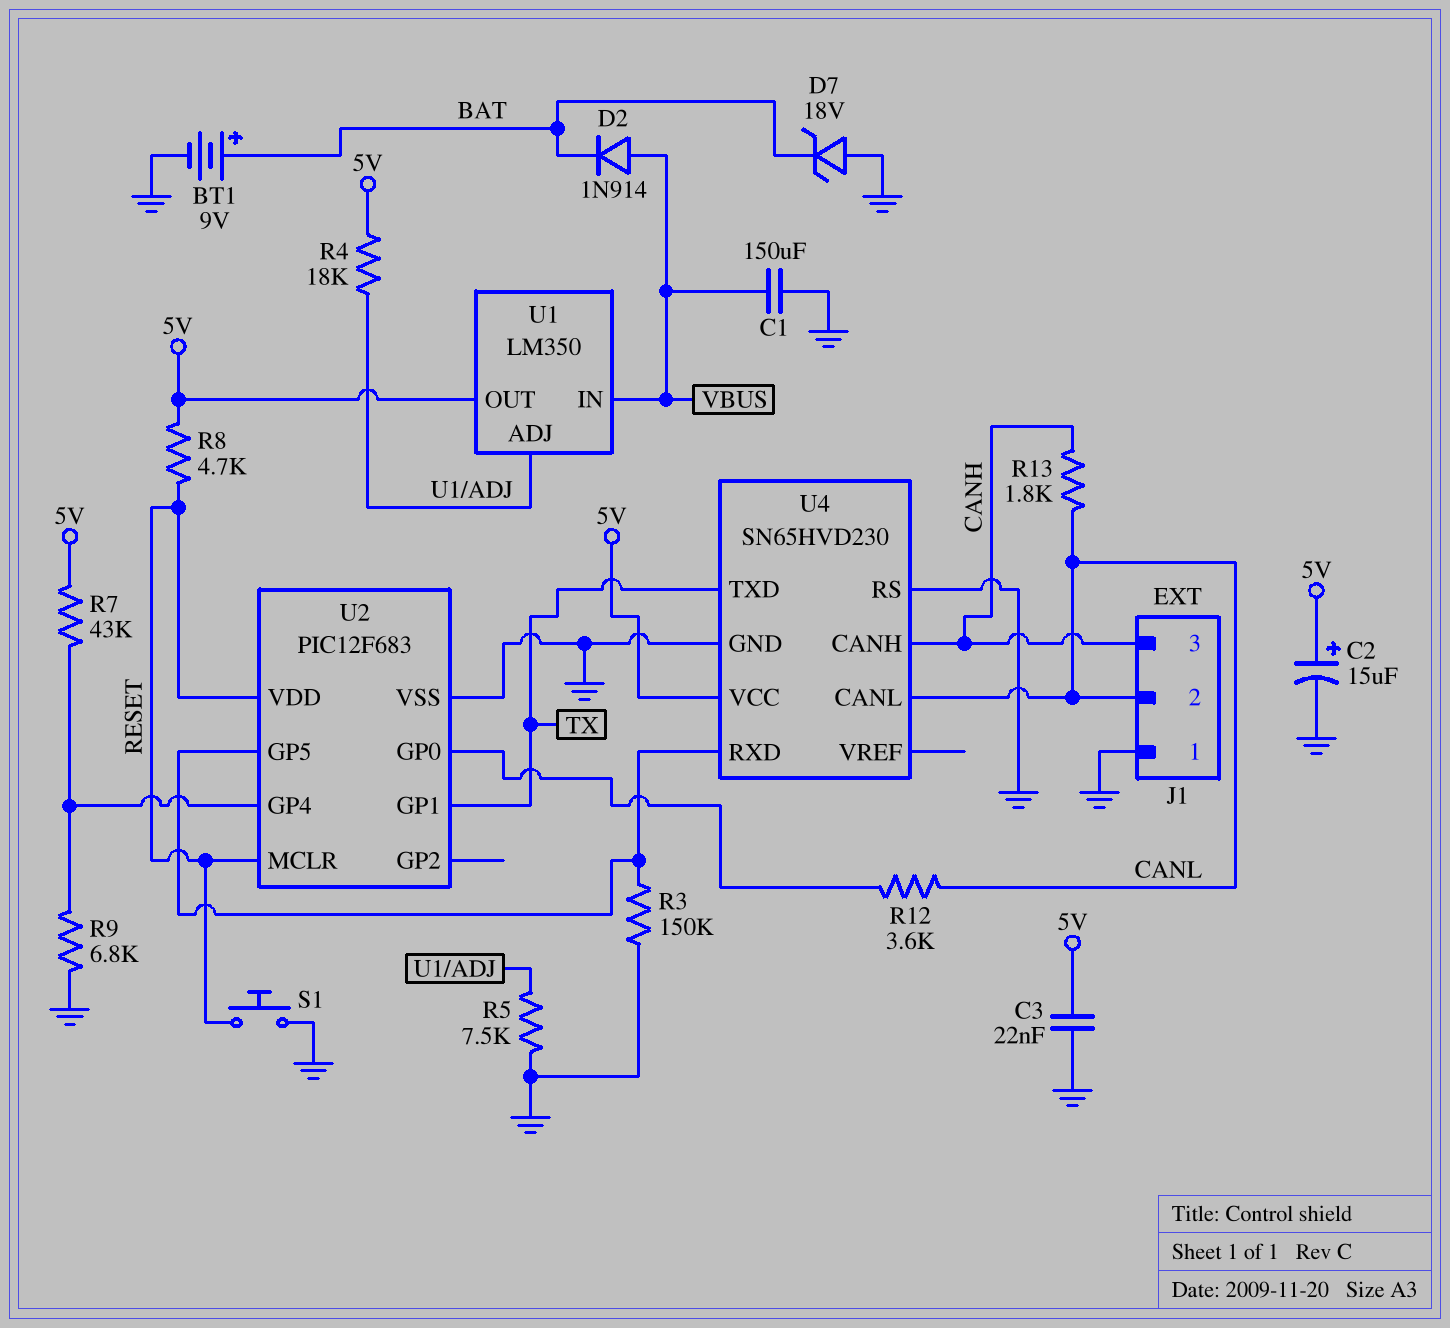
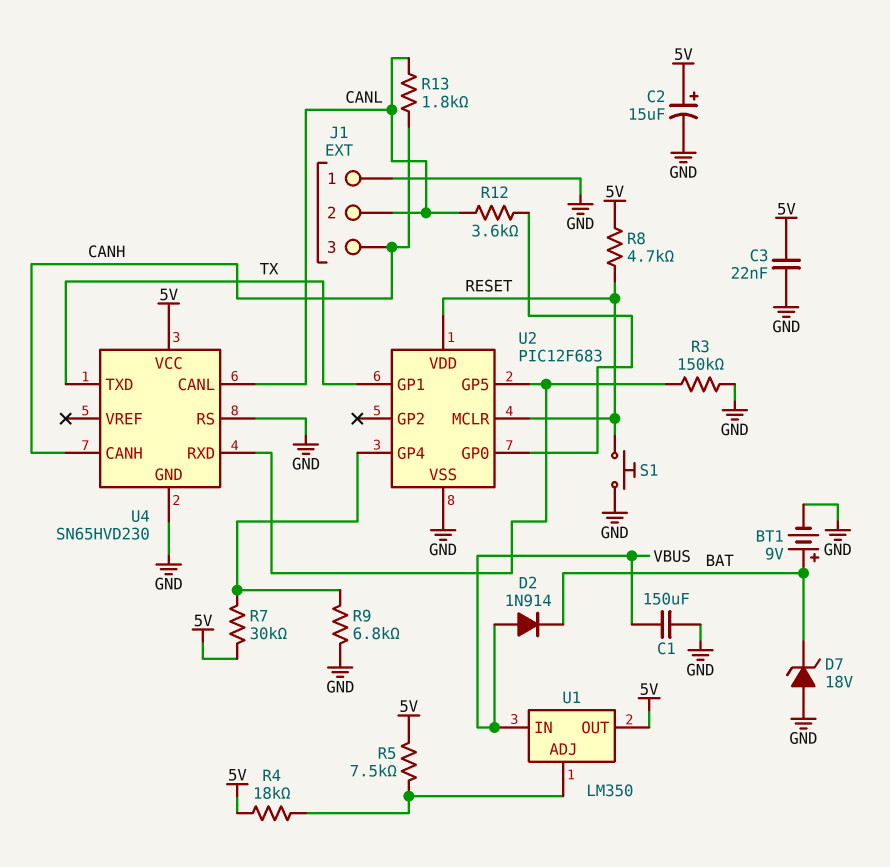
R5: 7.5k (GND, U1/ADJ) -> 7.5k (5V, U1/ADJ)
R7: 43k (5V, U2/GP4) -> 30k (5V, U2/GP4)

